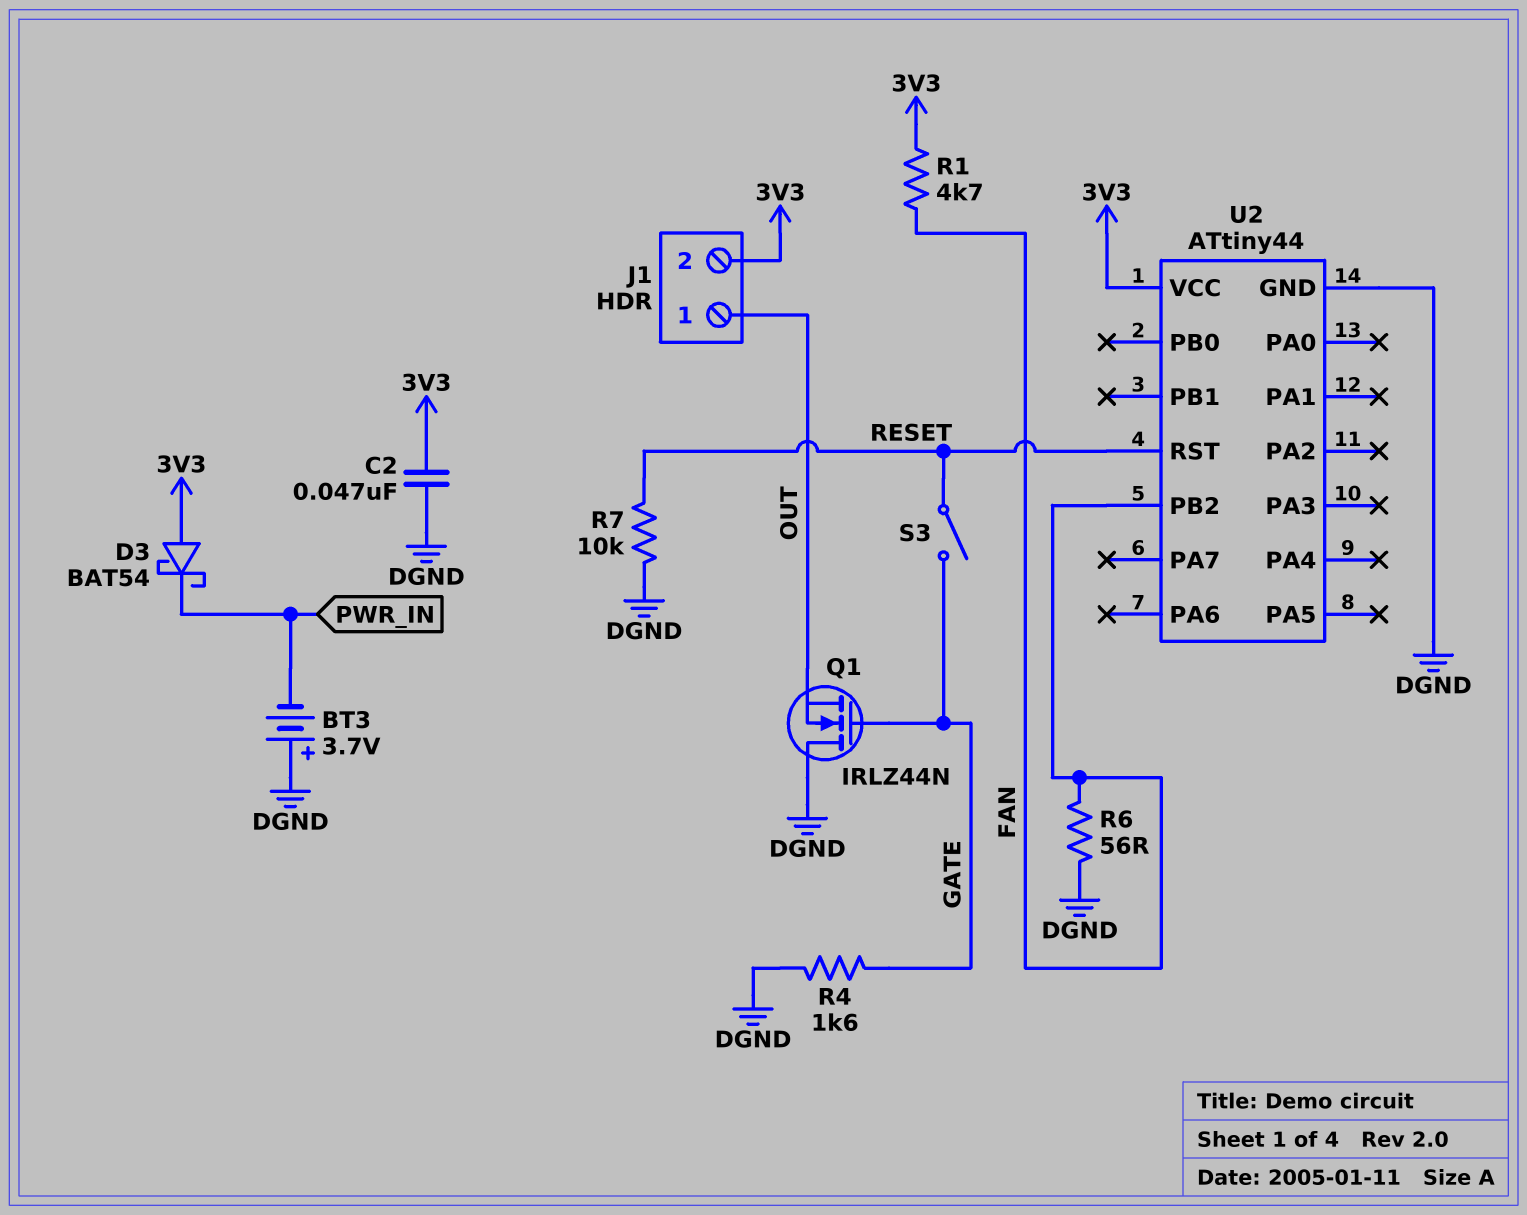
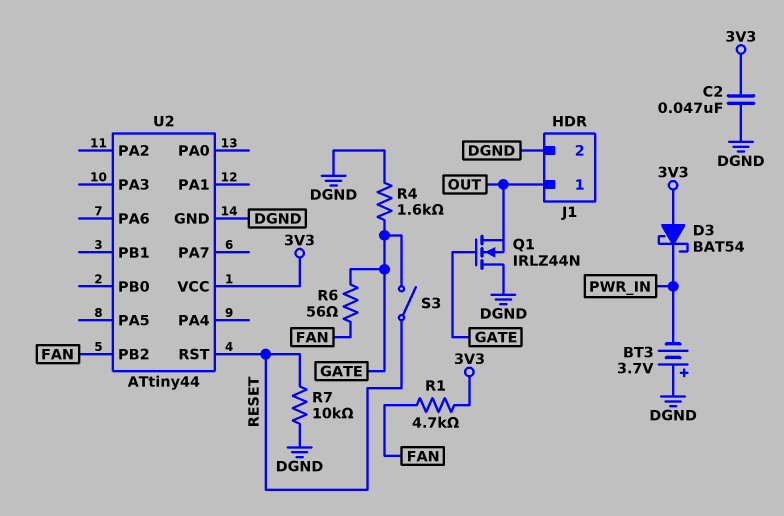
J1 pin 2: 3V3 -> DGND
R6: 56 (DGND, FAN) -> 56 (FAN, GATE)

